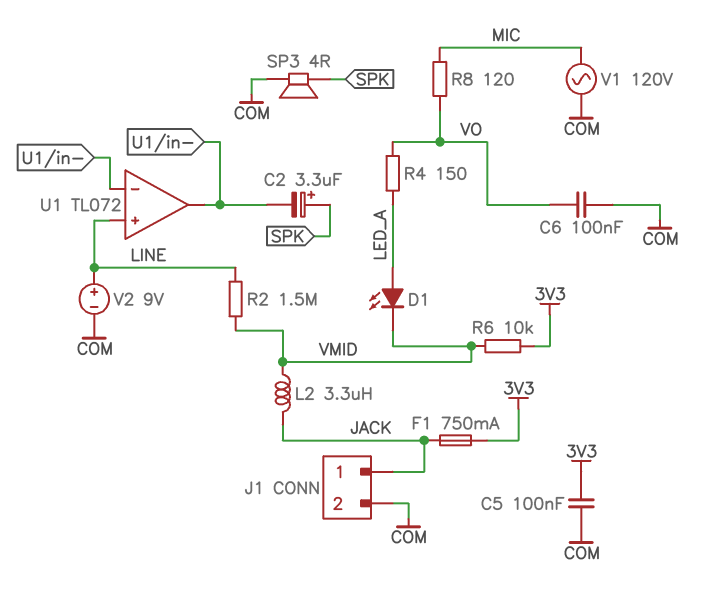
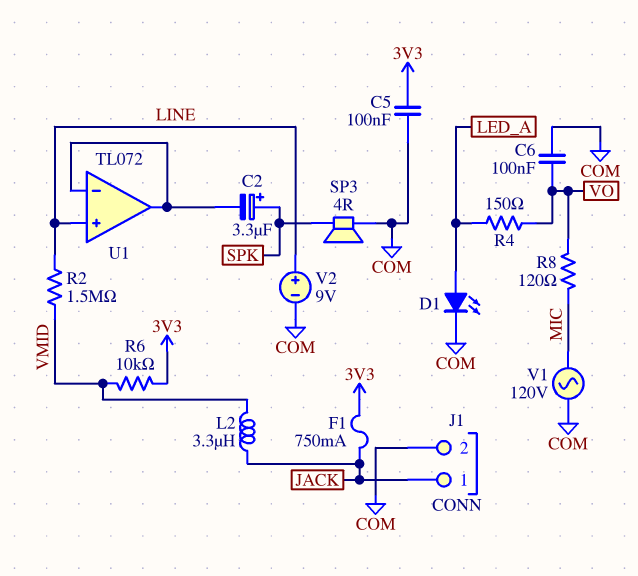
D1: LED (A LED_A, K VMID) -> LED (A LED_A, K COM)

